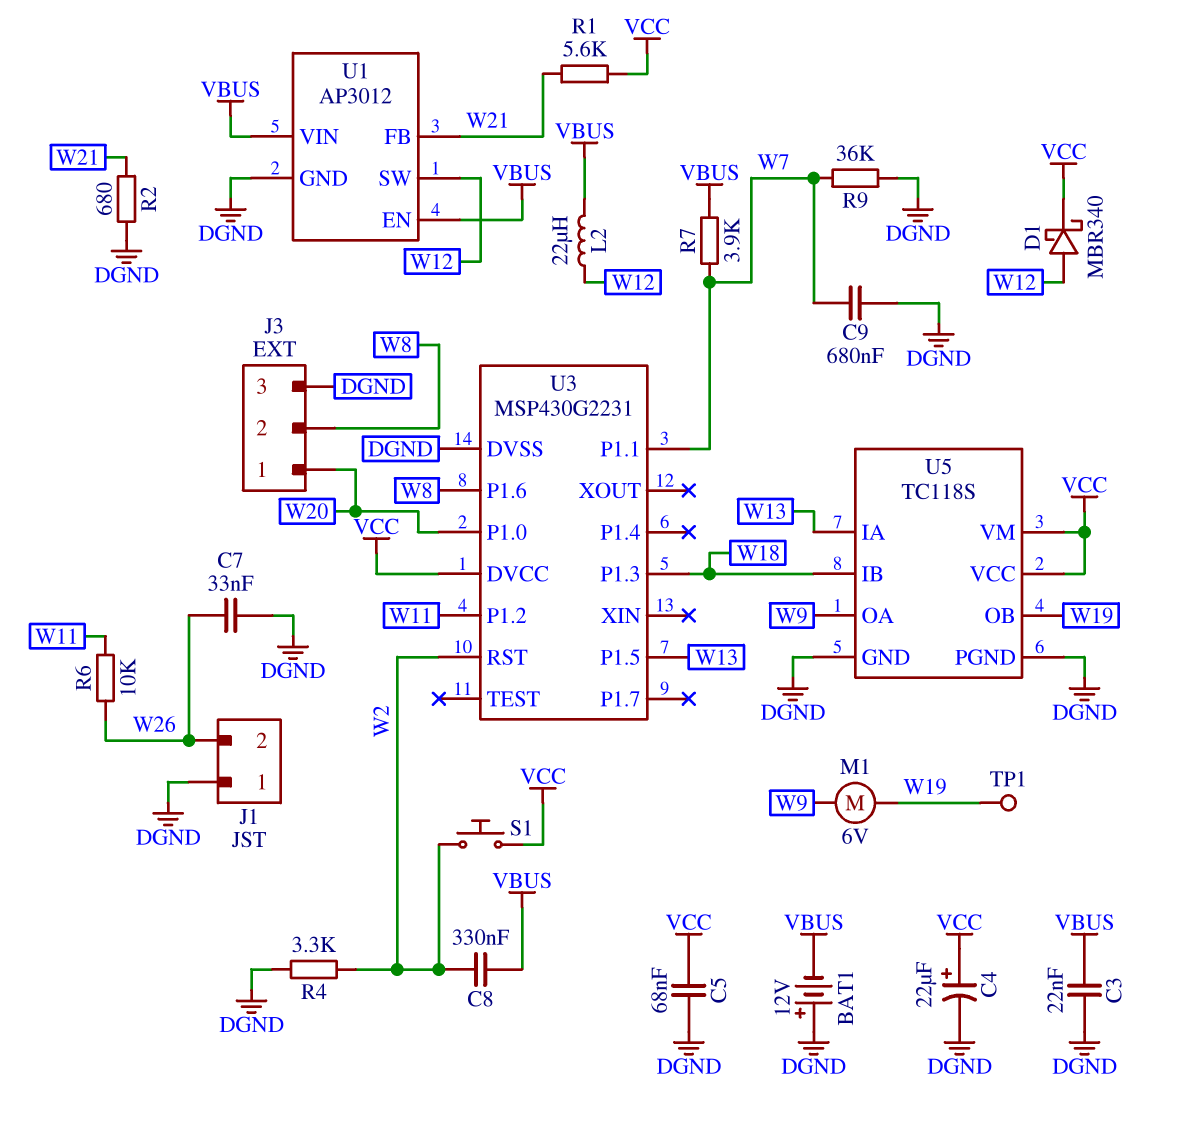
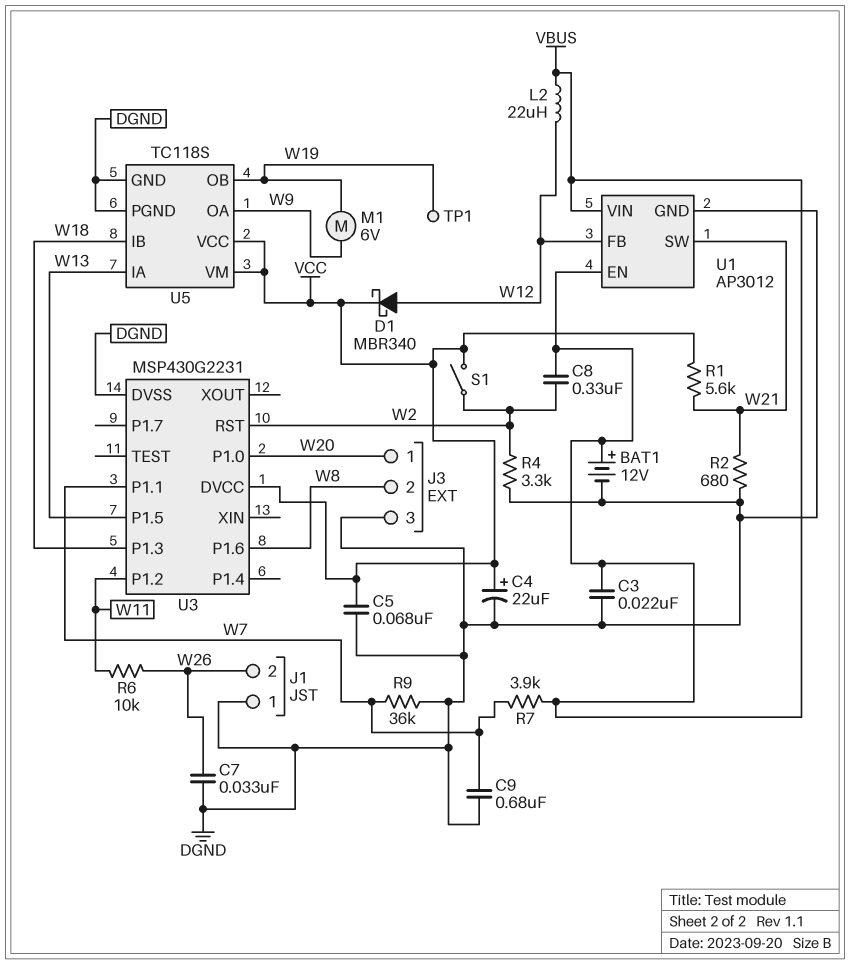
BAT1: 12V (plus DGND, minus VBUS) -> 12V (plus VBUS, minus DGND)
S1: button (VCC, W2) -> switch (VCC, W2)
U1 pin FB: W21 -> W12
U1 pin SW: W12 -> W21

